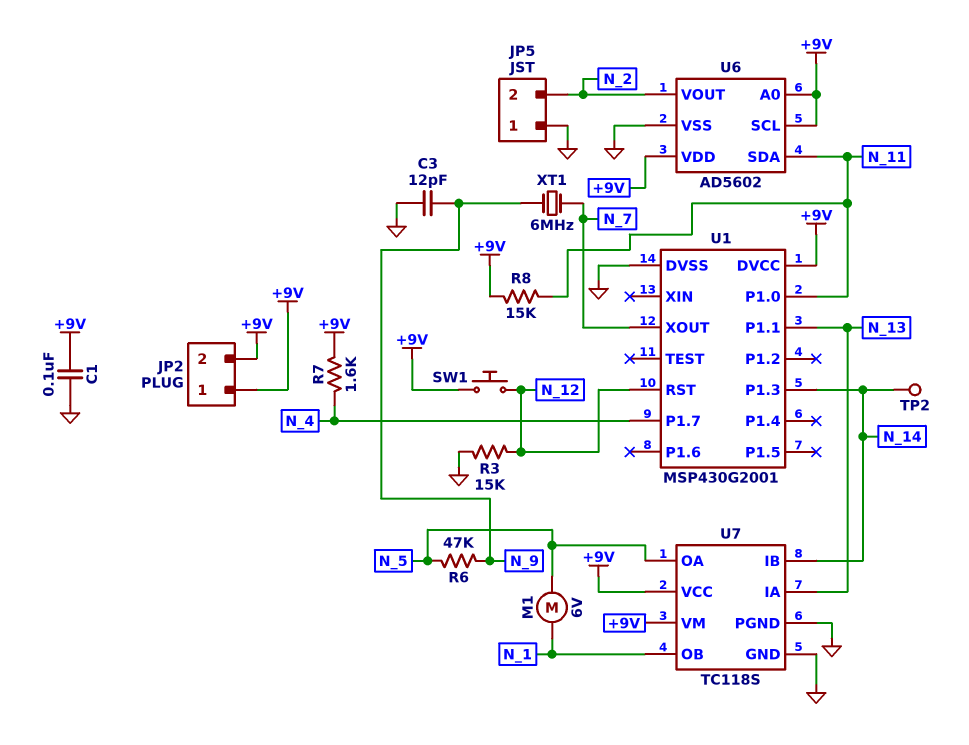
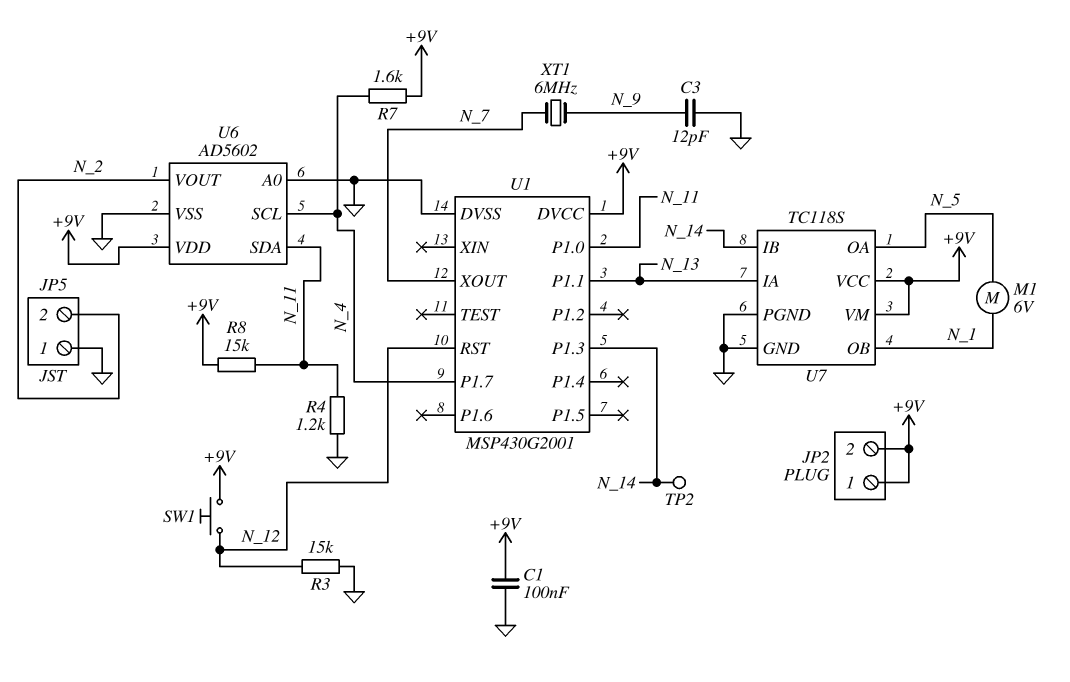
R4: none -> 1.2k (GND, N_11)
R6: 47k (N_5, N_9) -> none
U6 pin A0: +9V -> GND
U6 pin SCL: +9V -> N_4

